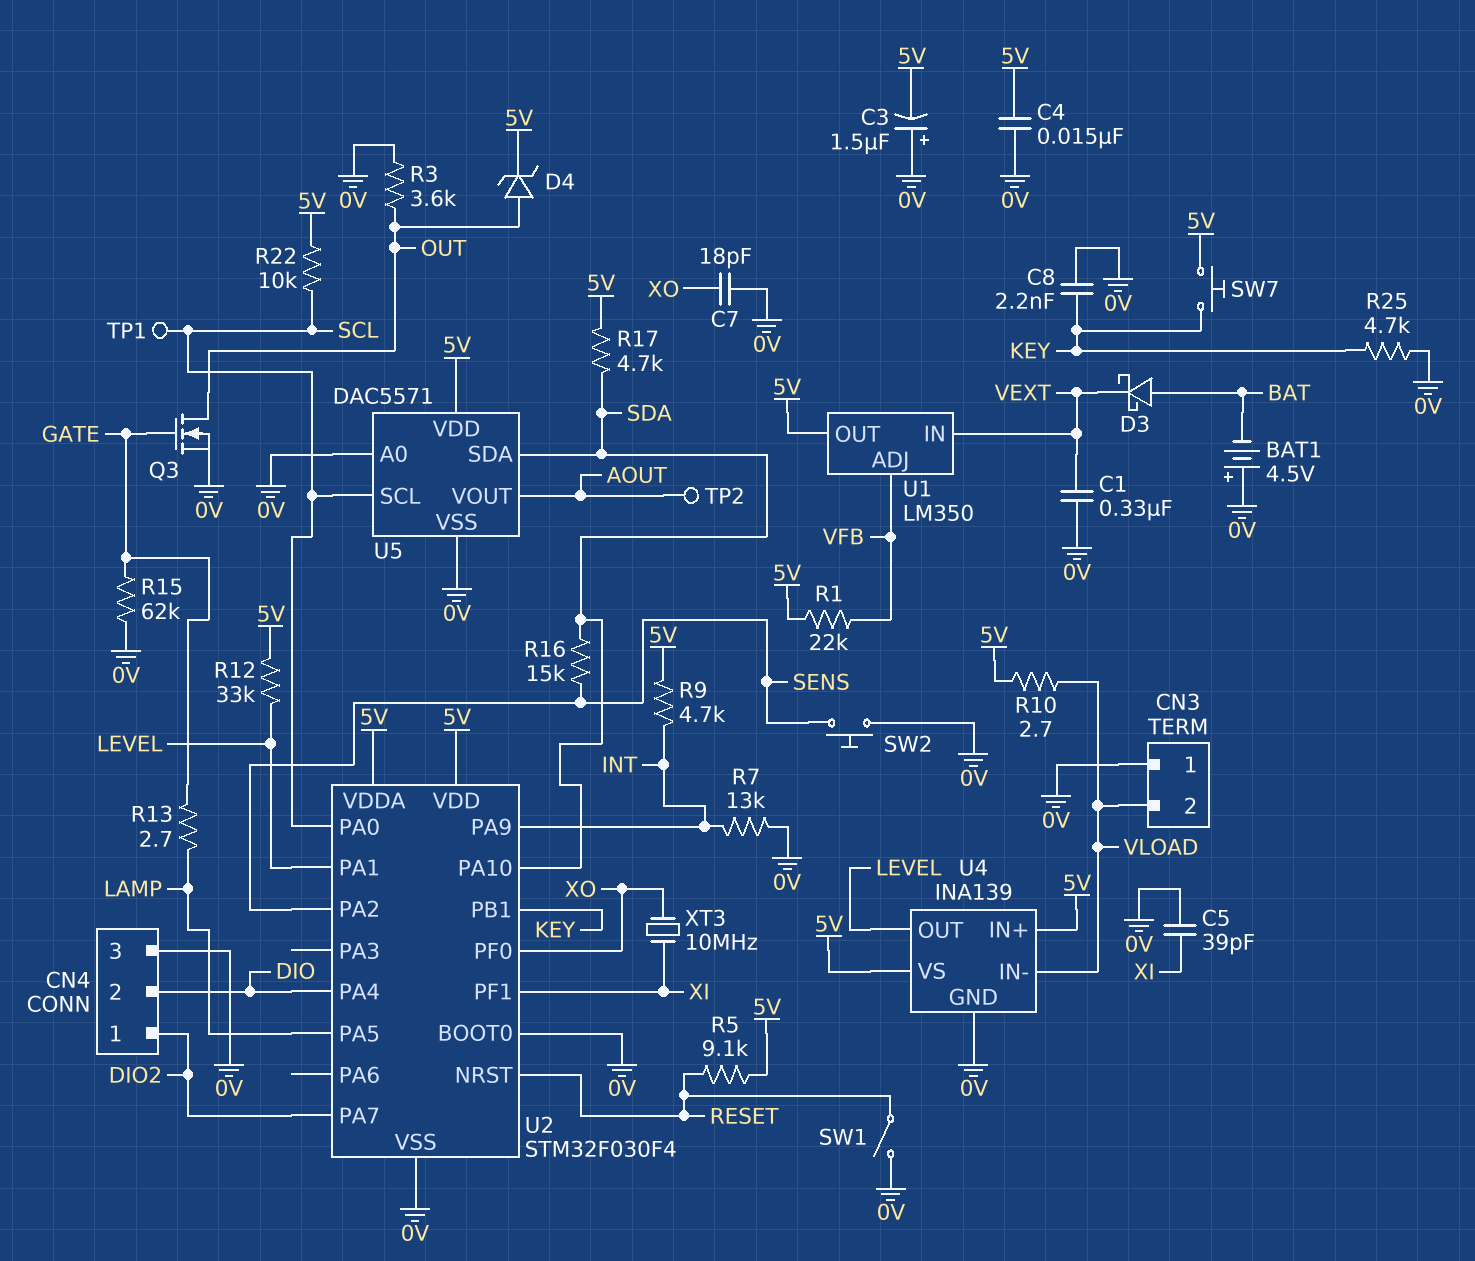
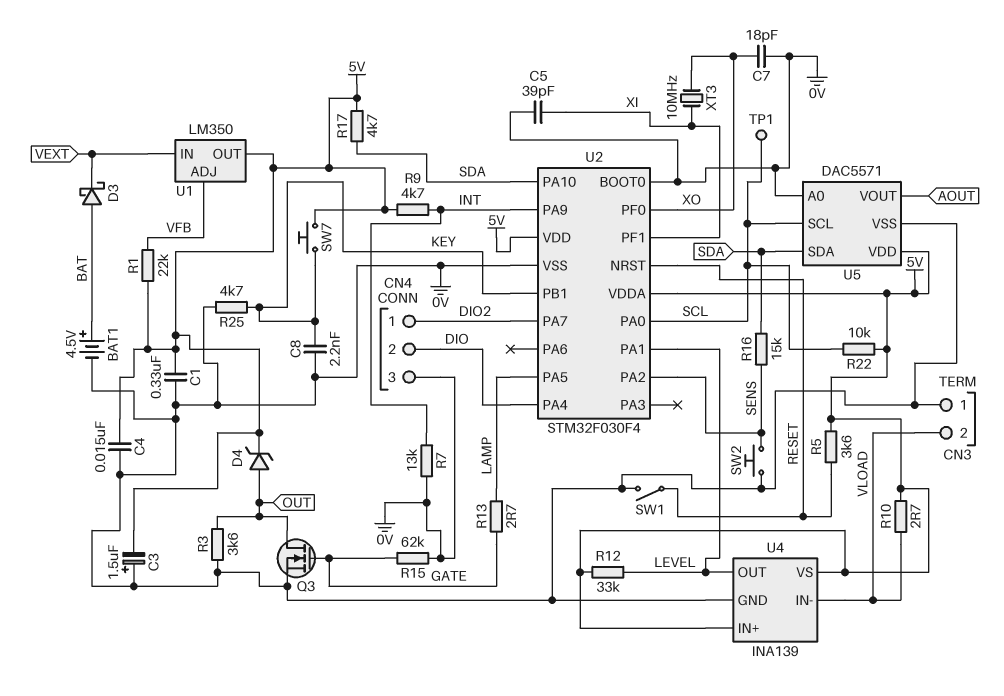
BAT1: 4.5V (plus 0V, minus BAT) -> 4.5V (plus BAT, minus 0V)
C1: 330nF (0V, VEXT) -> 330nF (0V, 5V)
R5: 9.1k (5V, RESET) -> 3.6k (5V, RESET)
TP2: test point (AOUT) -> none

